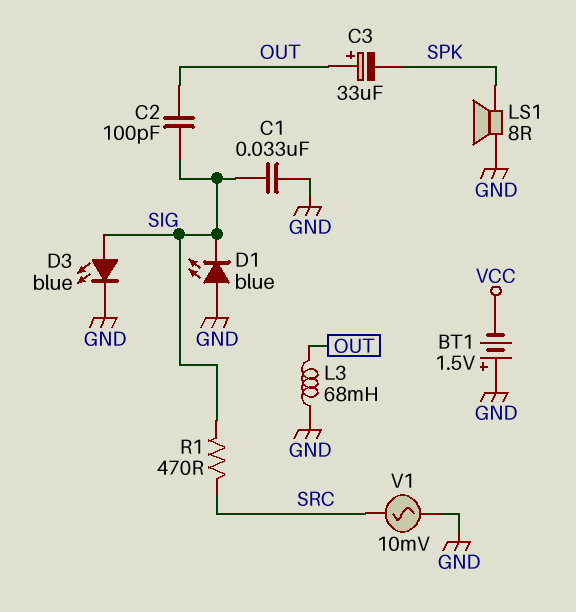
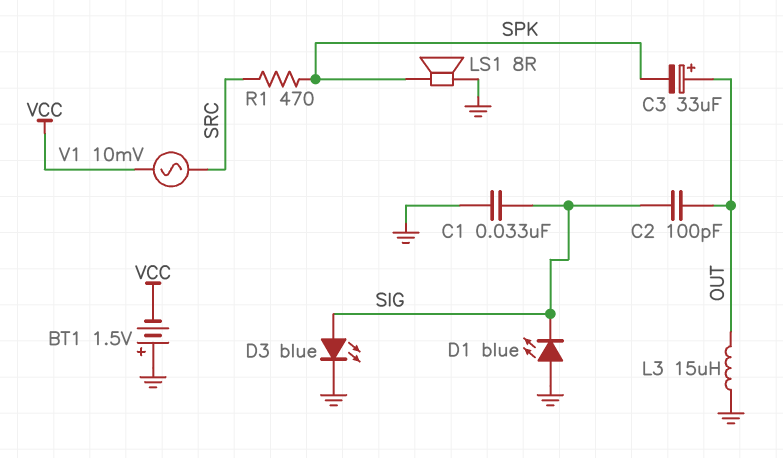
L3: 68mH (GND, OUT) -> 15uH (GND, OUT)
R1: 470 (SIG, SRC) -> 470 (SPK, SRC)
V1: AC 10mV (GND, SRC) -> AC 10mV (SRC, VCC)

